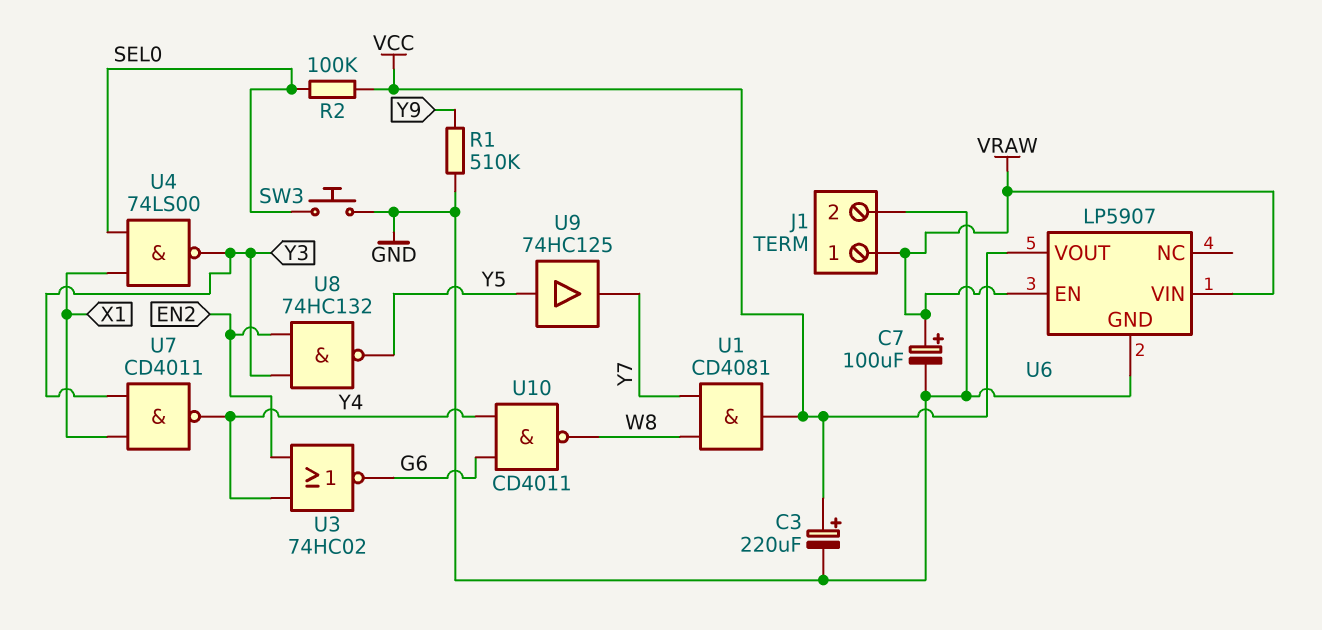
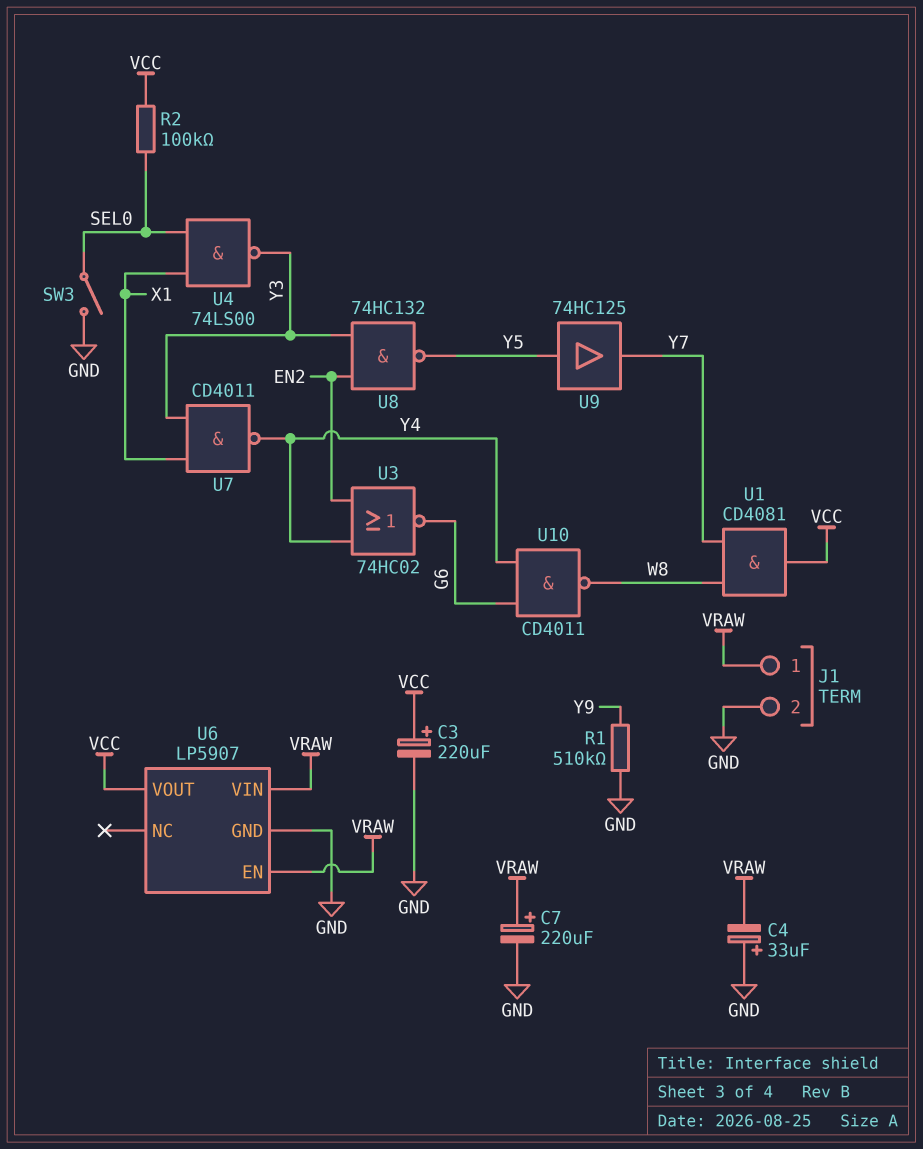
C4: none -> 33uF (plus GND, minus VRAW)
C7: 100uF (plus VRAW, minus GND) -> 220uF (plus VRAW, minus GND)
SW3: button (GND, SEL0) -> switch (GND, SEL0)

